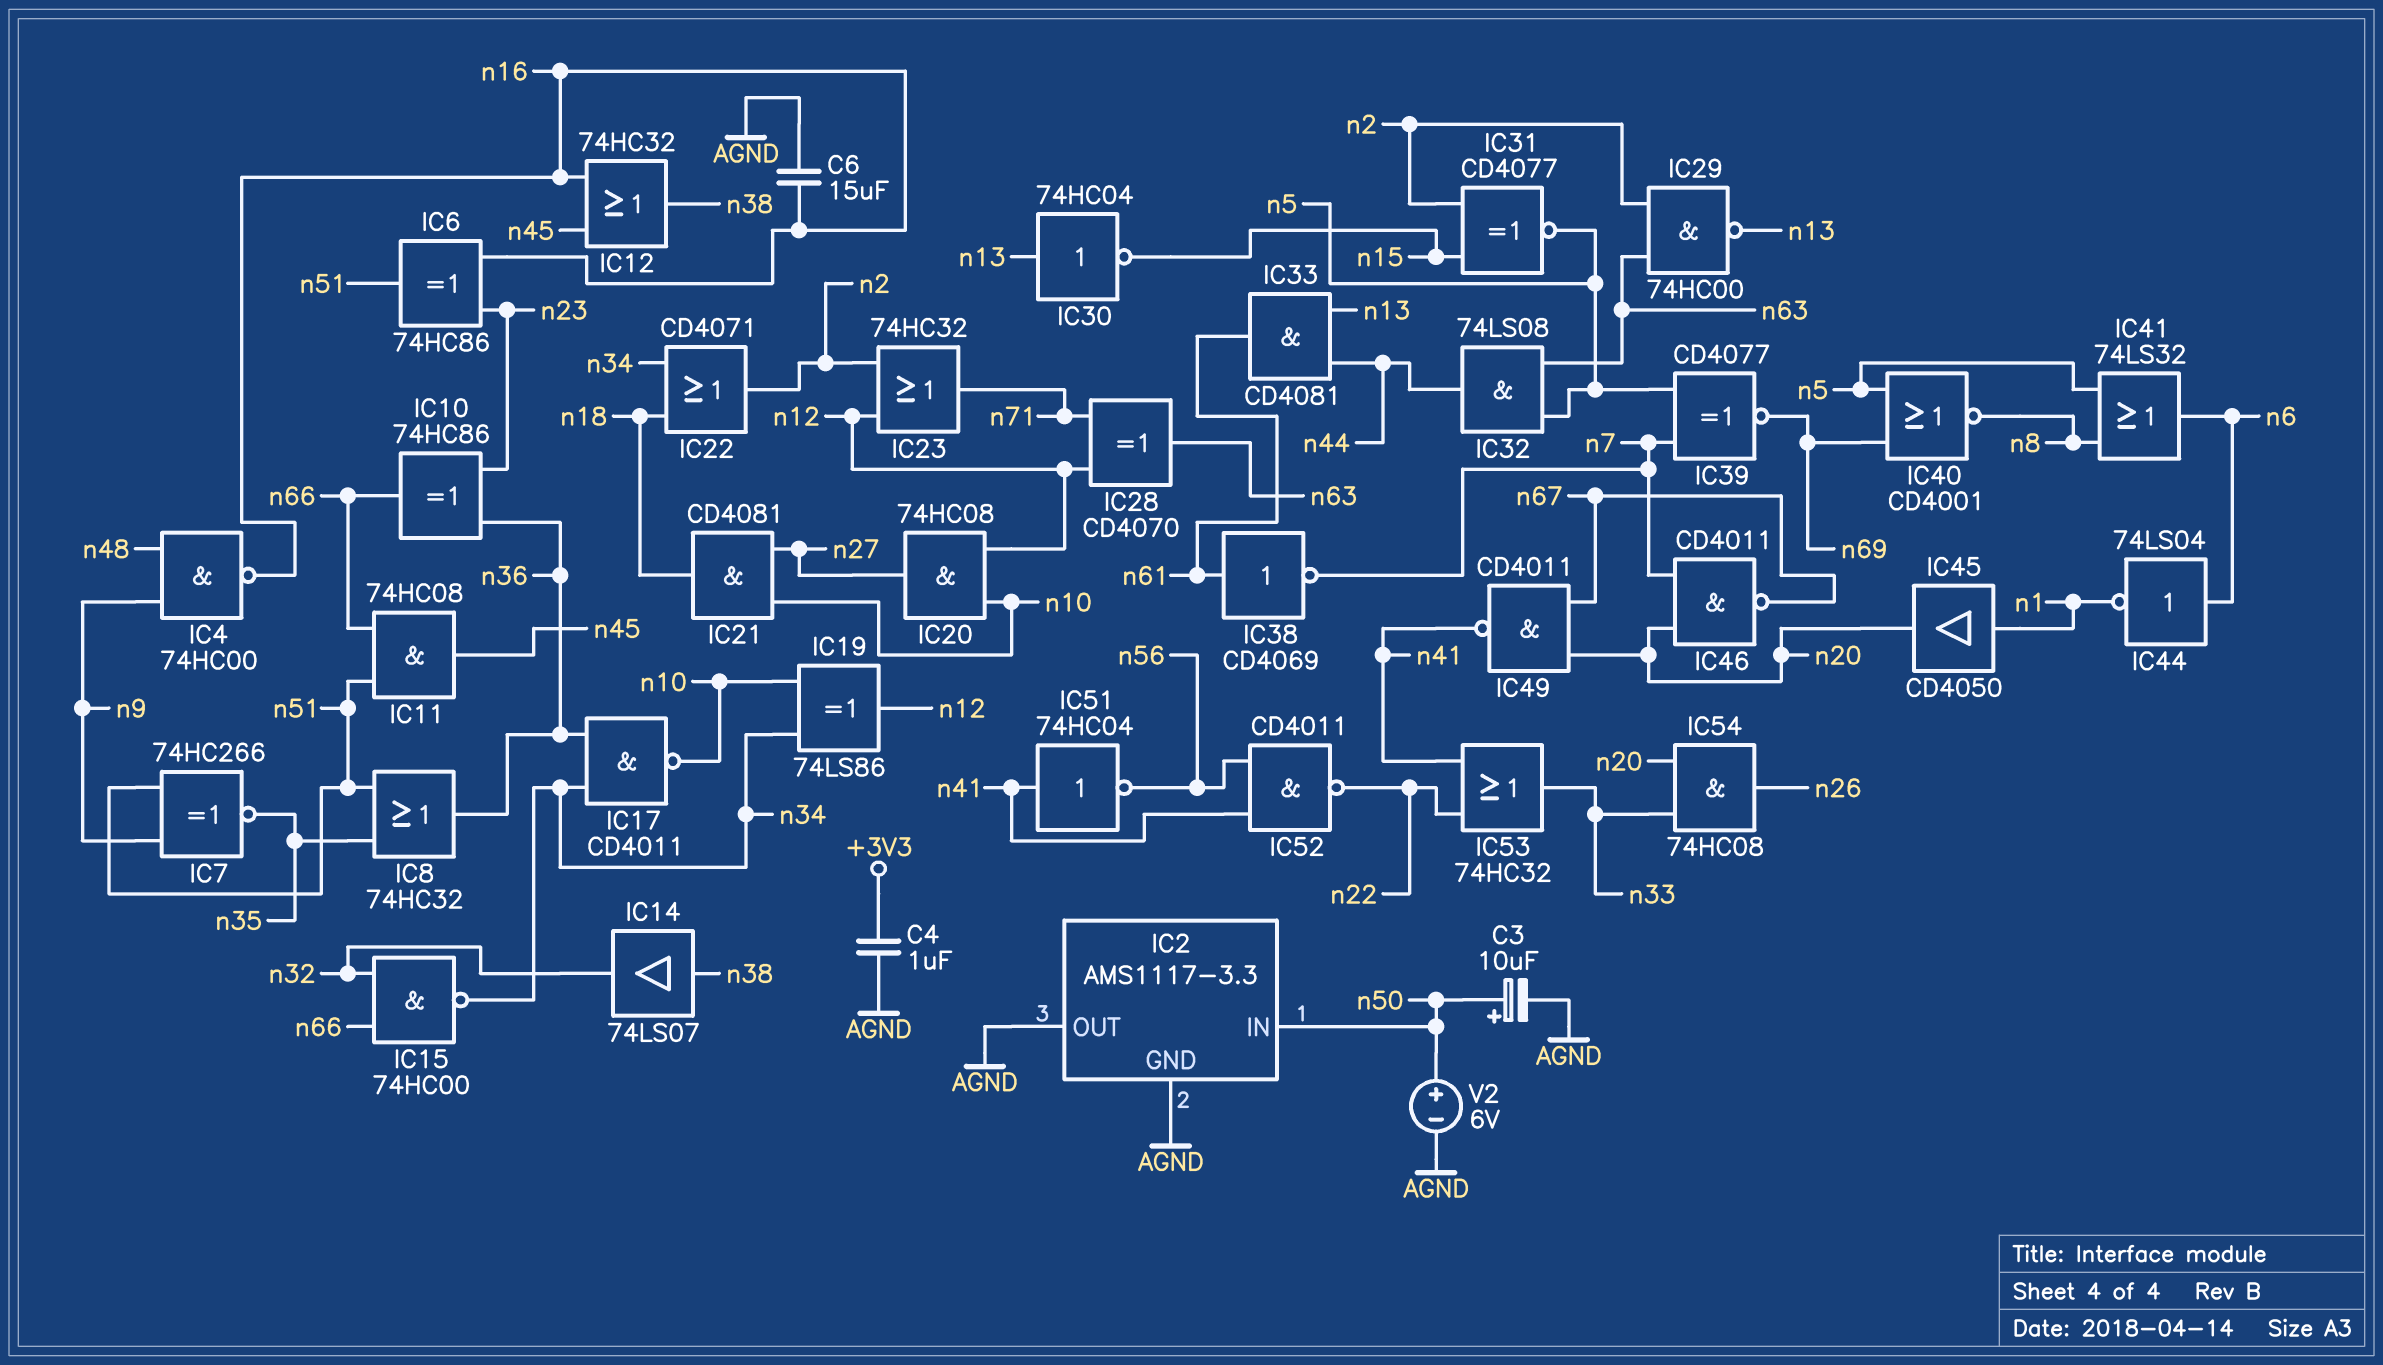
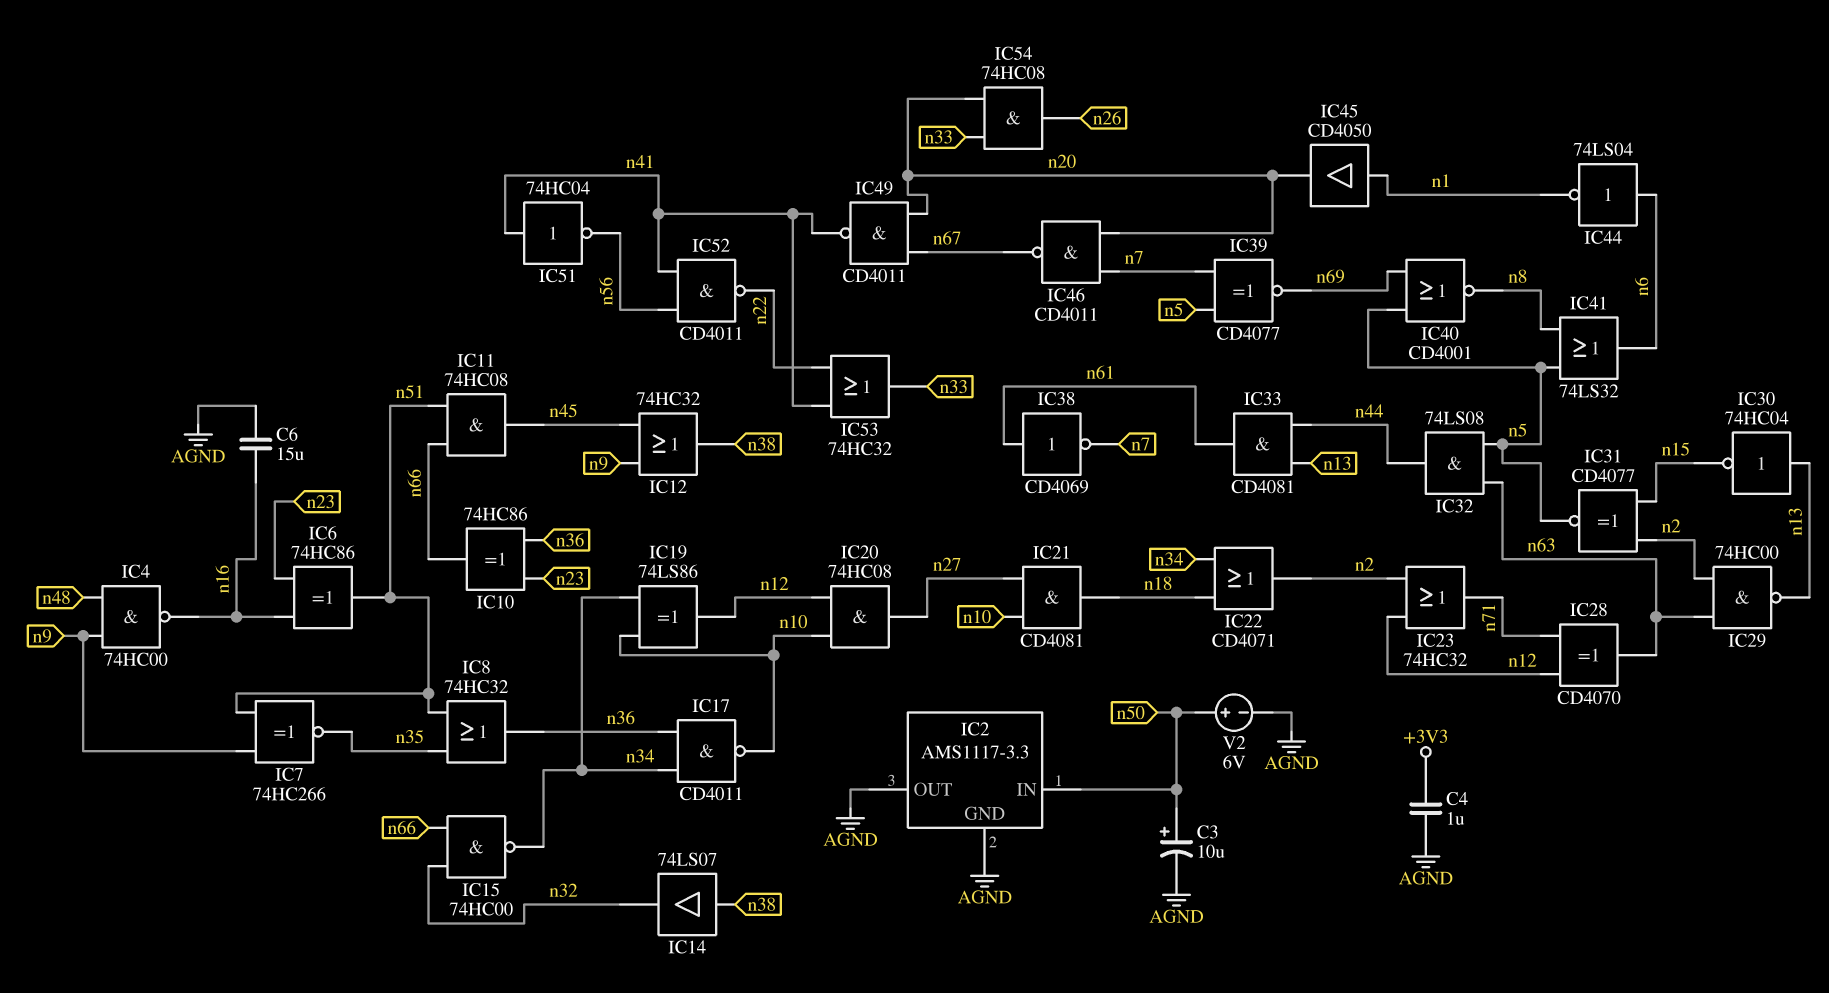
IC12: OR 74HC32 (in n16, in n45, out n38) -> OR 74HC32 (in n9, in n45, out n38)

